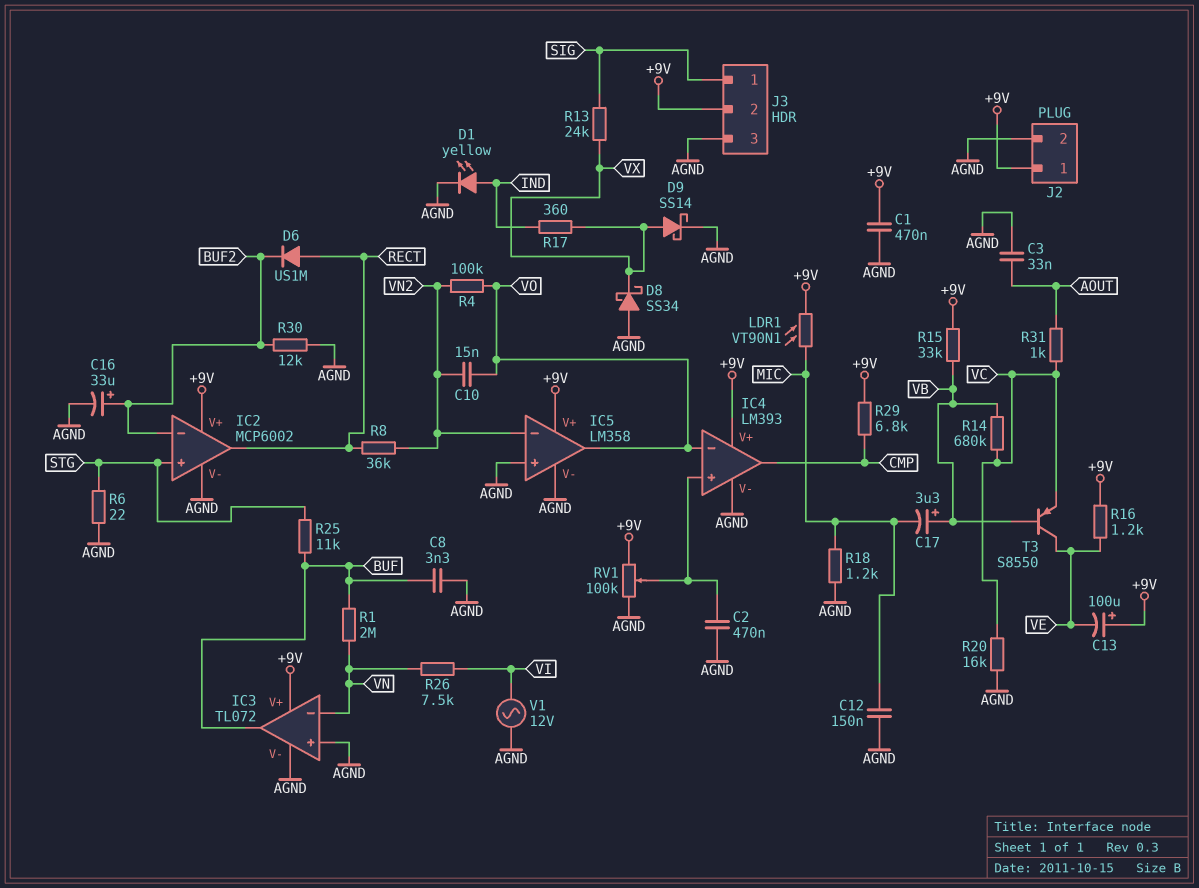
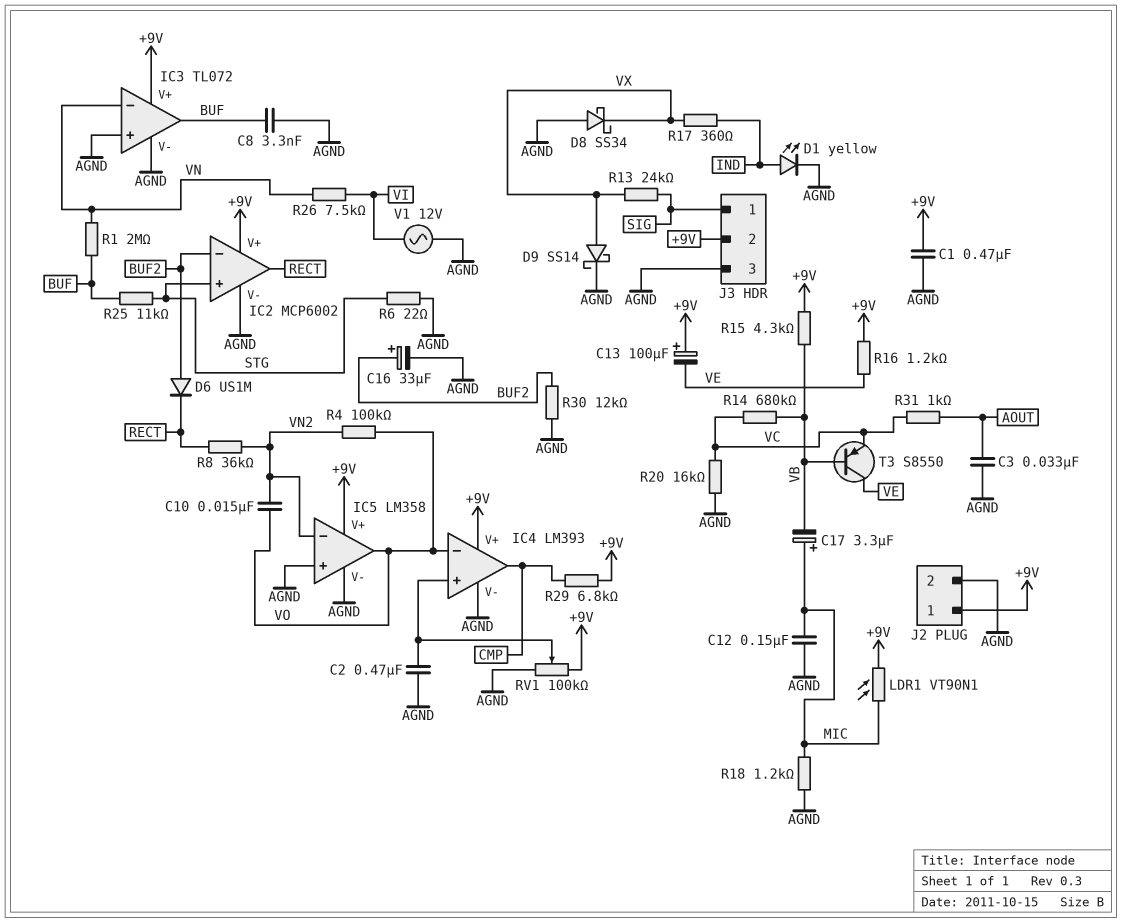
C17: 3.3uF (plus VB, minus MIC) -> 3.3uF (plus MIC, minus VB)
D6: diode US1M (A RECT, K BUF2) -> diode US1M (A BUF2, K RECT)
R15: 33k (+9V, VB) -> 4.3k (+9V, VB)

